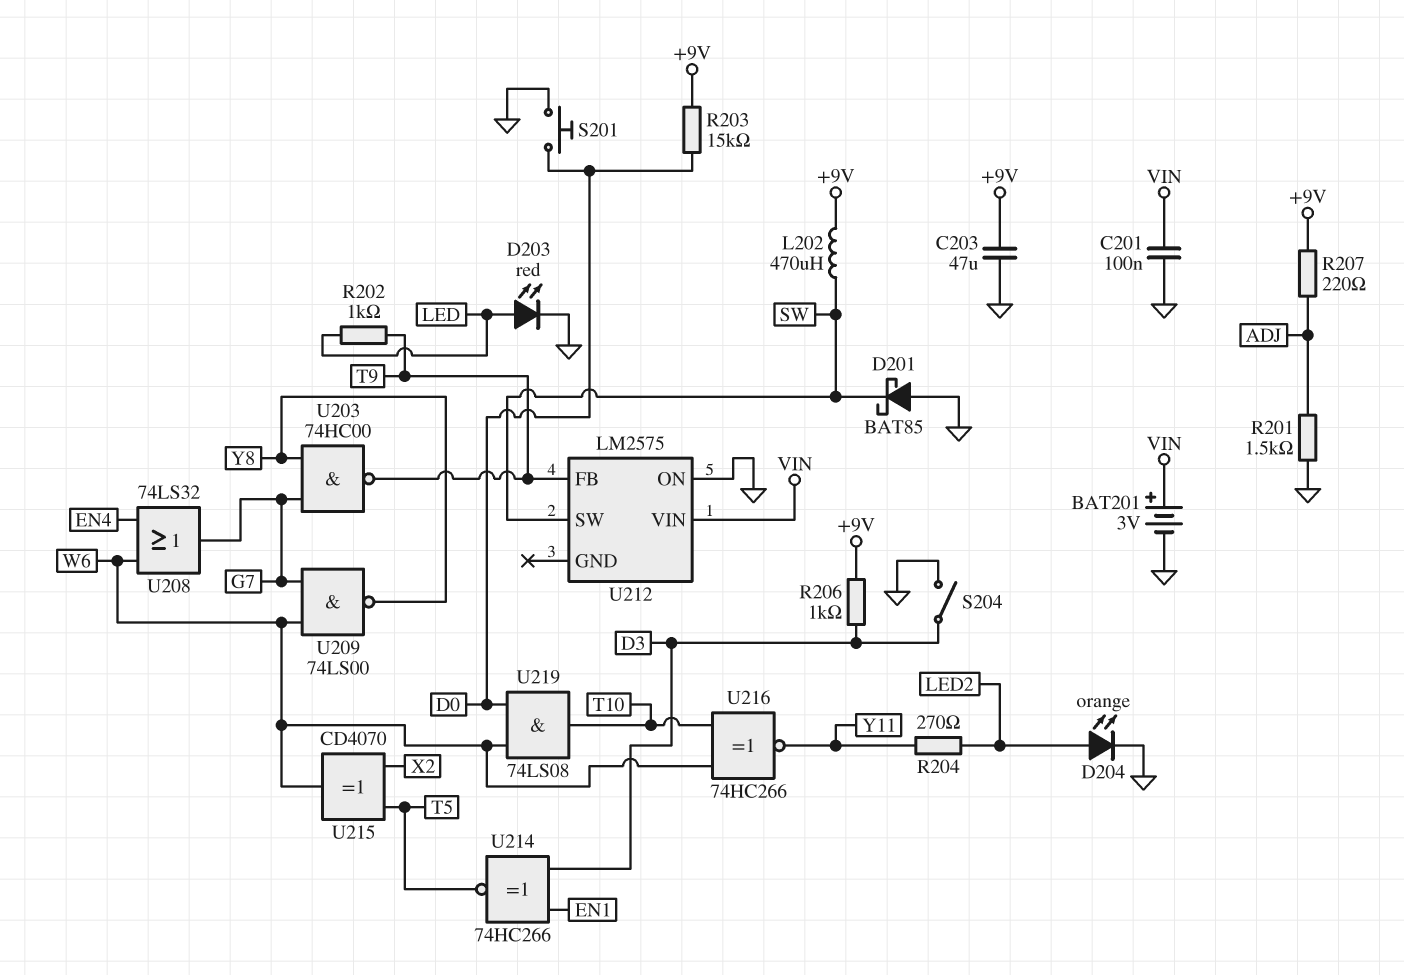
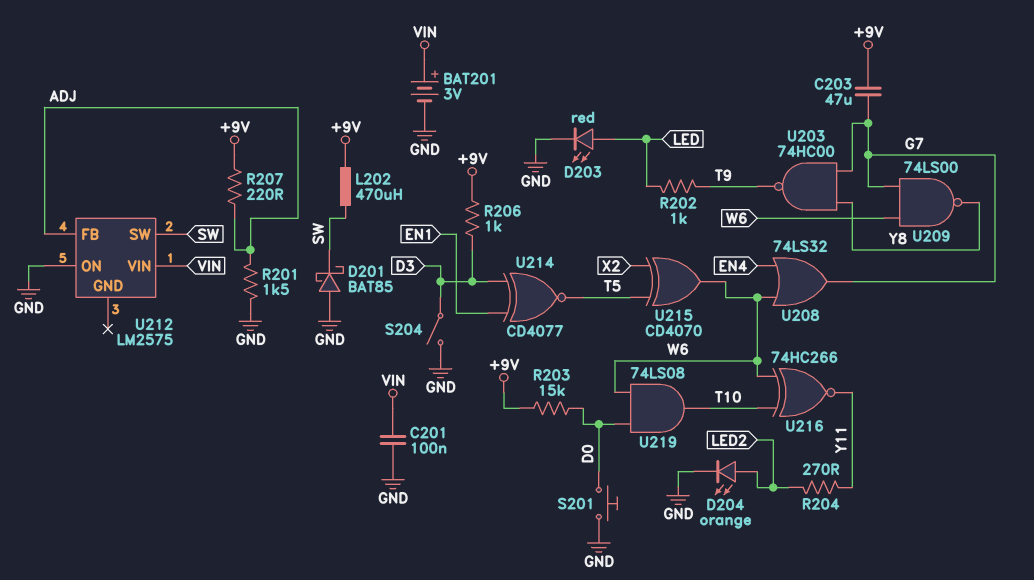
C203: 47uF (+9V, GND) -> 47uF (+9V, G7)
U212 pin FB: T9 -> ADJ
U214: XNOR 74HC266 (in D3, in EN1, out T5) -> XNOR CD4077 (in D3, in EN1, out T5)

